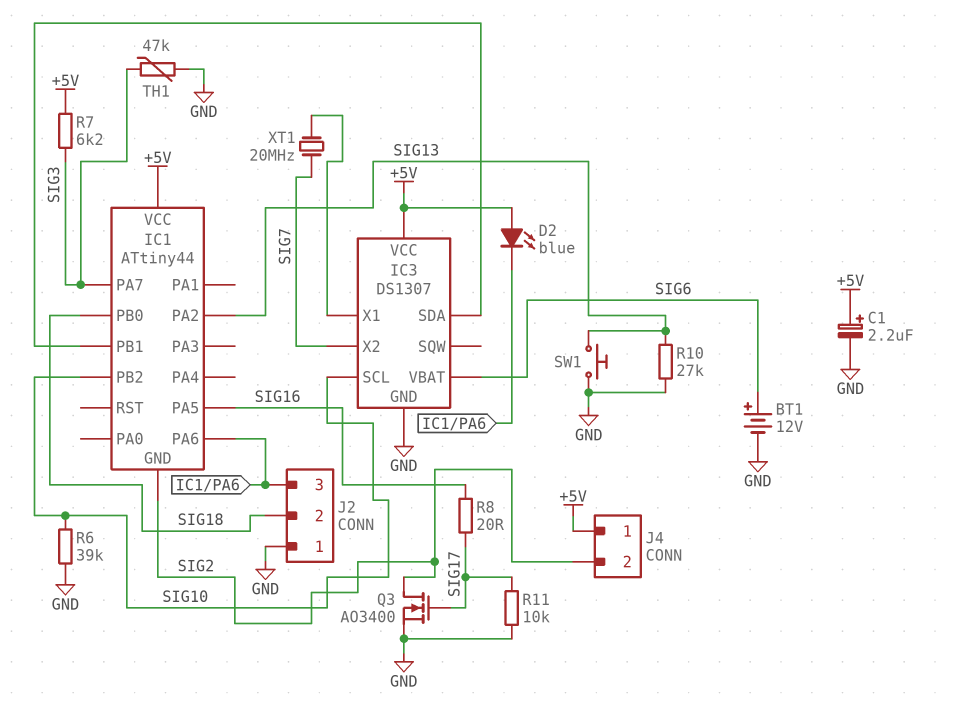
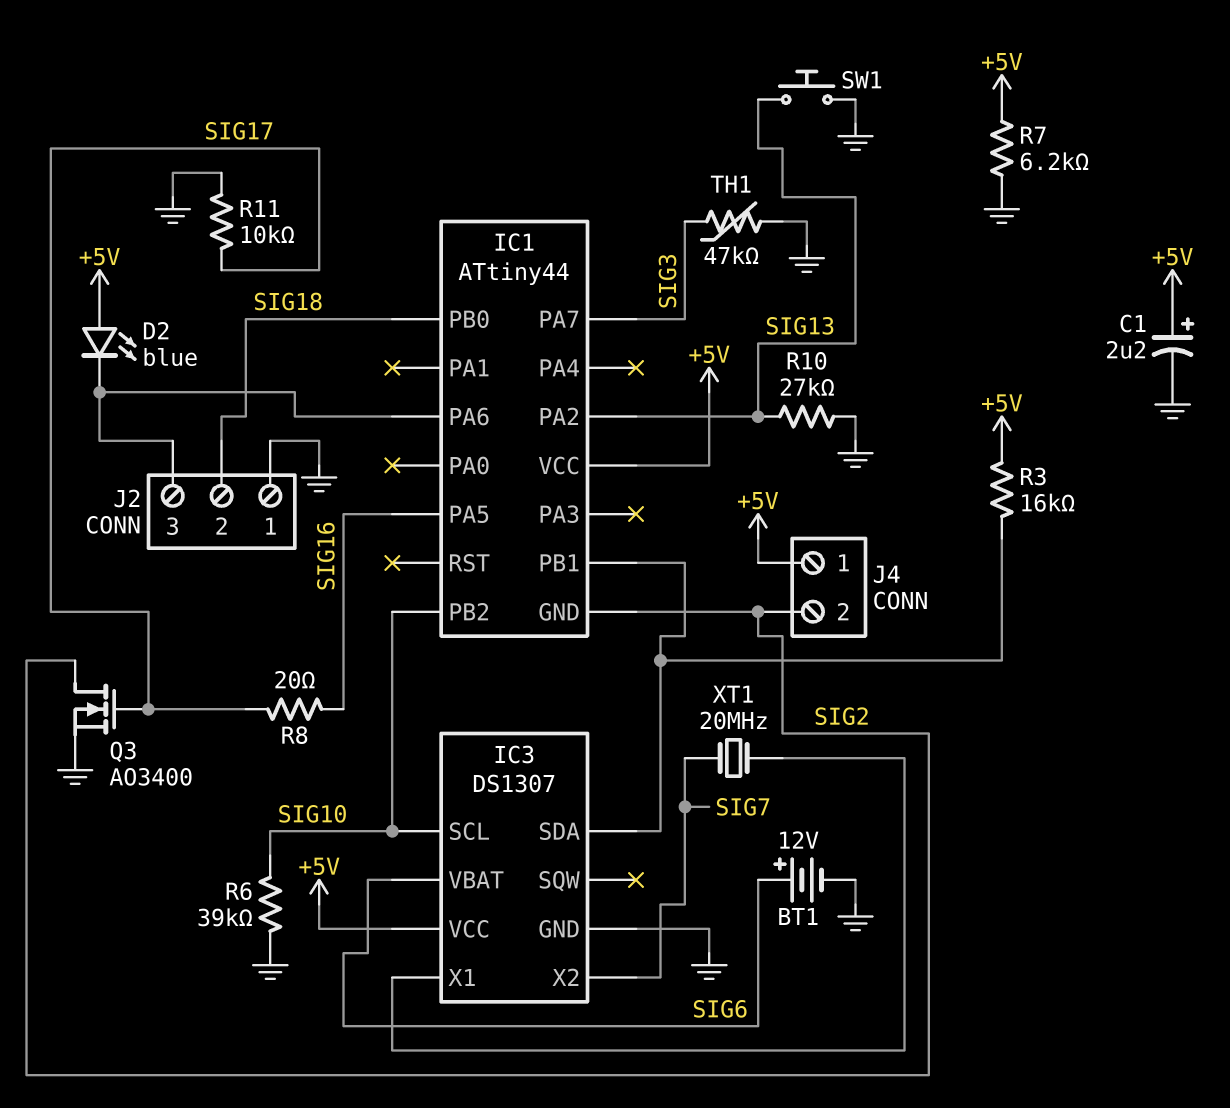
R3: none -> 16k (+5V, IC1/PB1)
R7: 6.2k (+5V, SIG3) -> 6.2k (+5V, GND)

